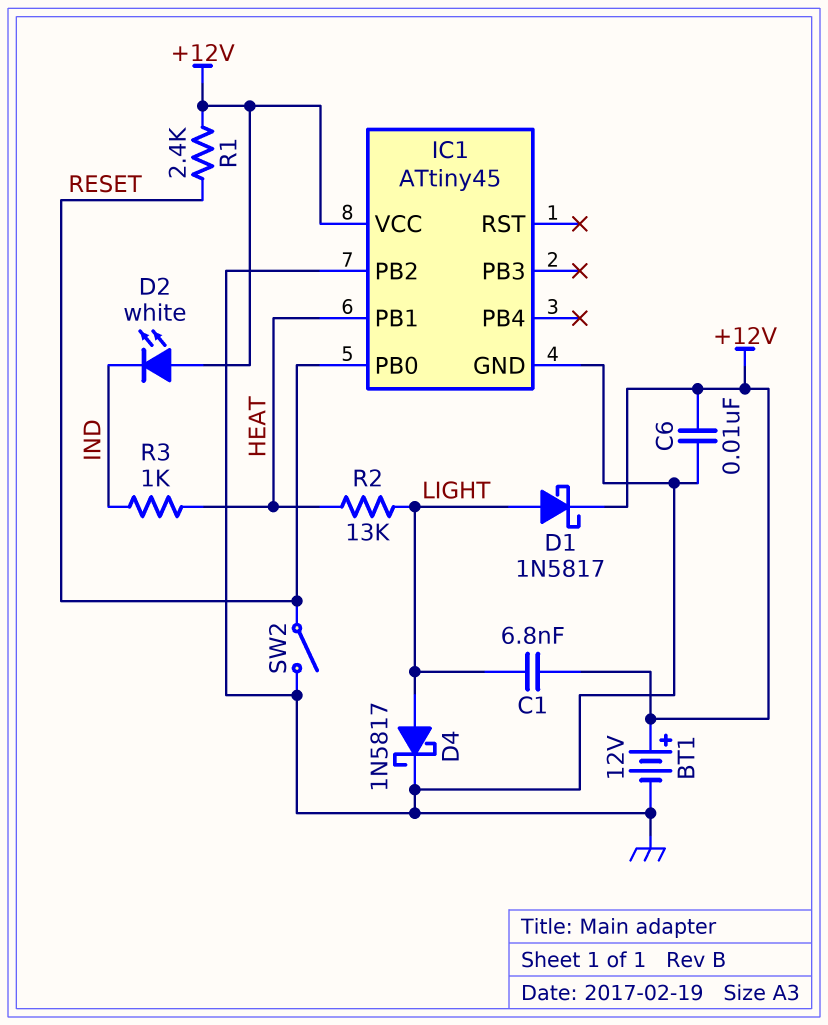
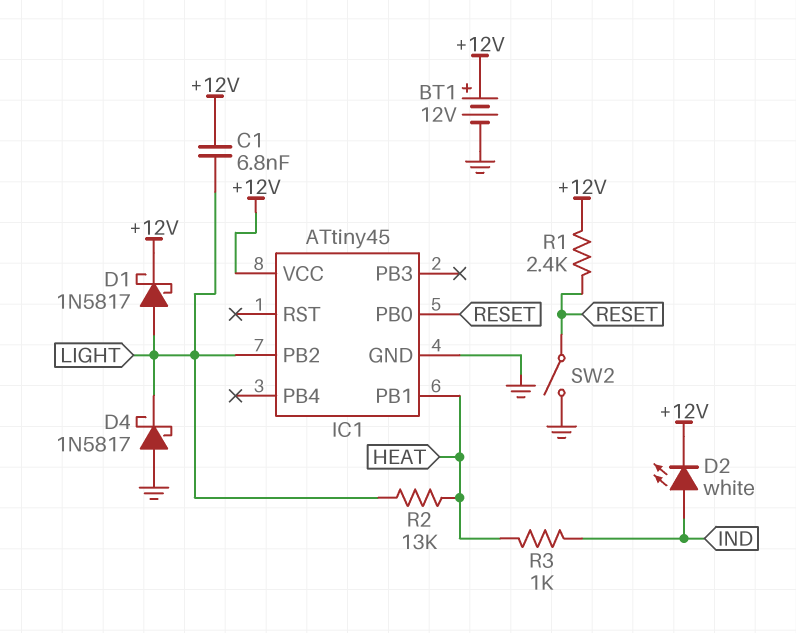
C6: 10nF (+12V, GND) -> none
D2: LED white (A +12V, K IND) -> LED white (A IND, K +12V)
D4: schottky 1N5817 (A LIGHT, K GND) -> schottky 1N5817 (A GND, K LIGHT)
IC1 pin PB2: GND -> LIGHT

